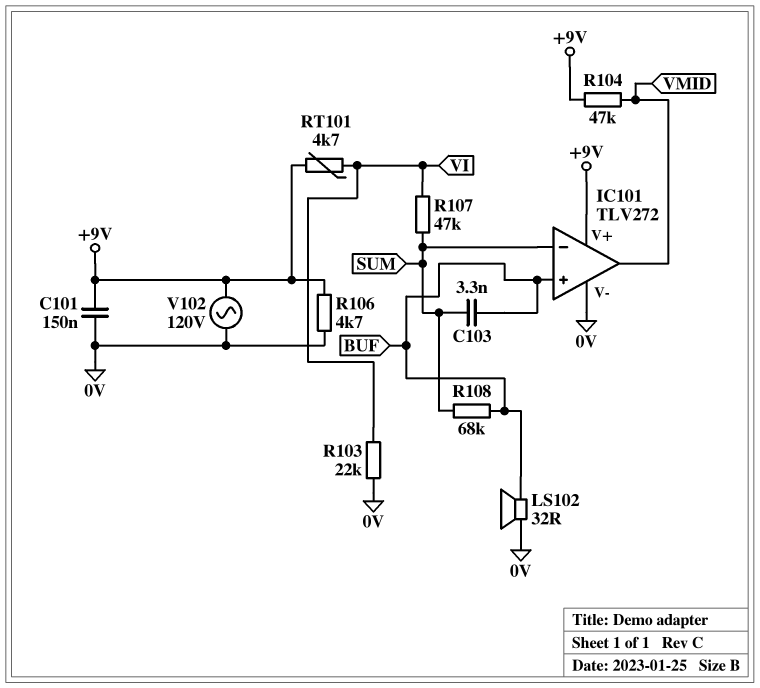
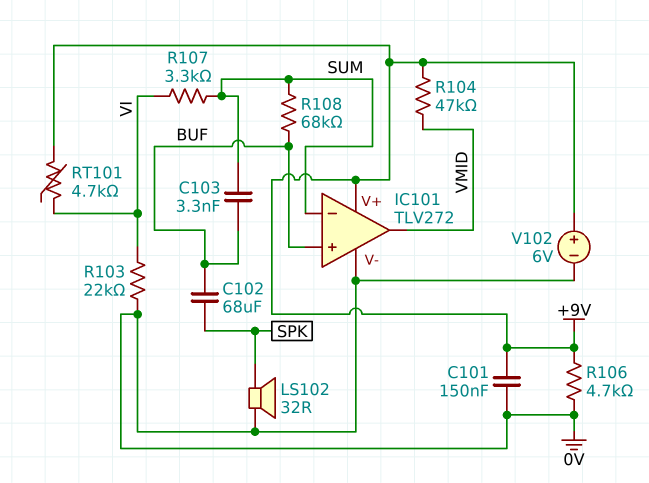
C102: none -> 68uF (BUF, SPK)
LS102: speaker 32R (0V, BUF) -> speaker 32R (0V, SPK)
R107: 47k (SUM, VI) -> 3.3k (SUM, VI)
V102: AC 120V (+9V, 0V) -> 6V (plus +9V, minus 0V)

